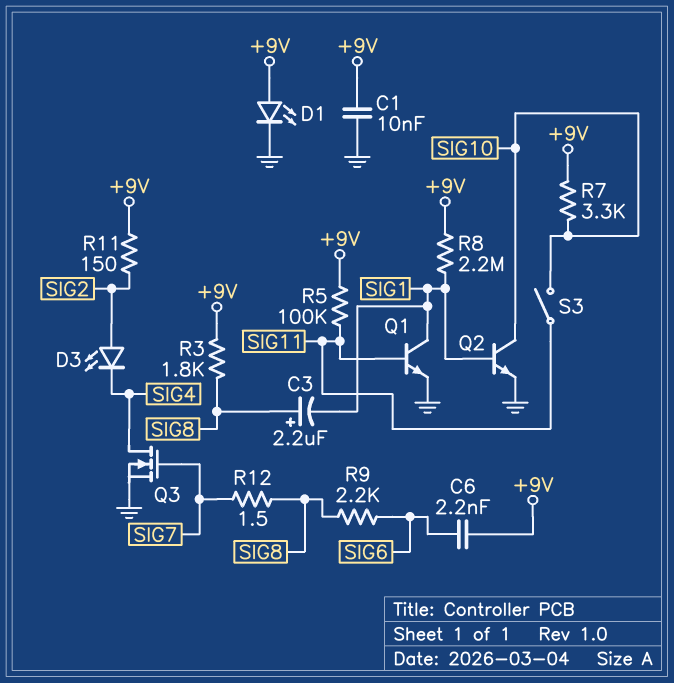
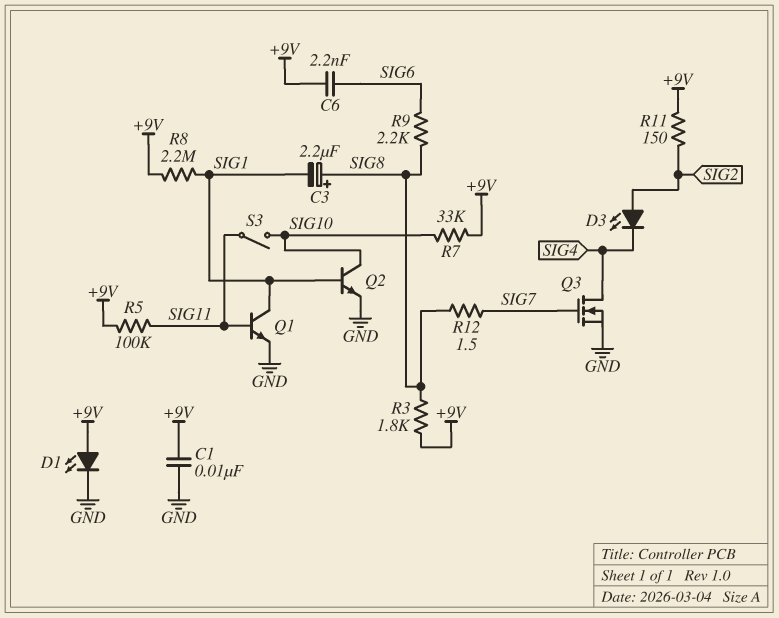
R7: 3.3k (+9V, SIG10) -> 33k (+9V, SIG10)

